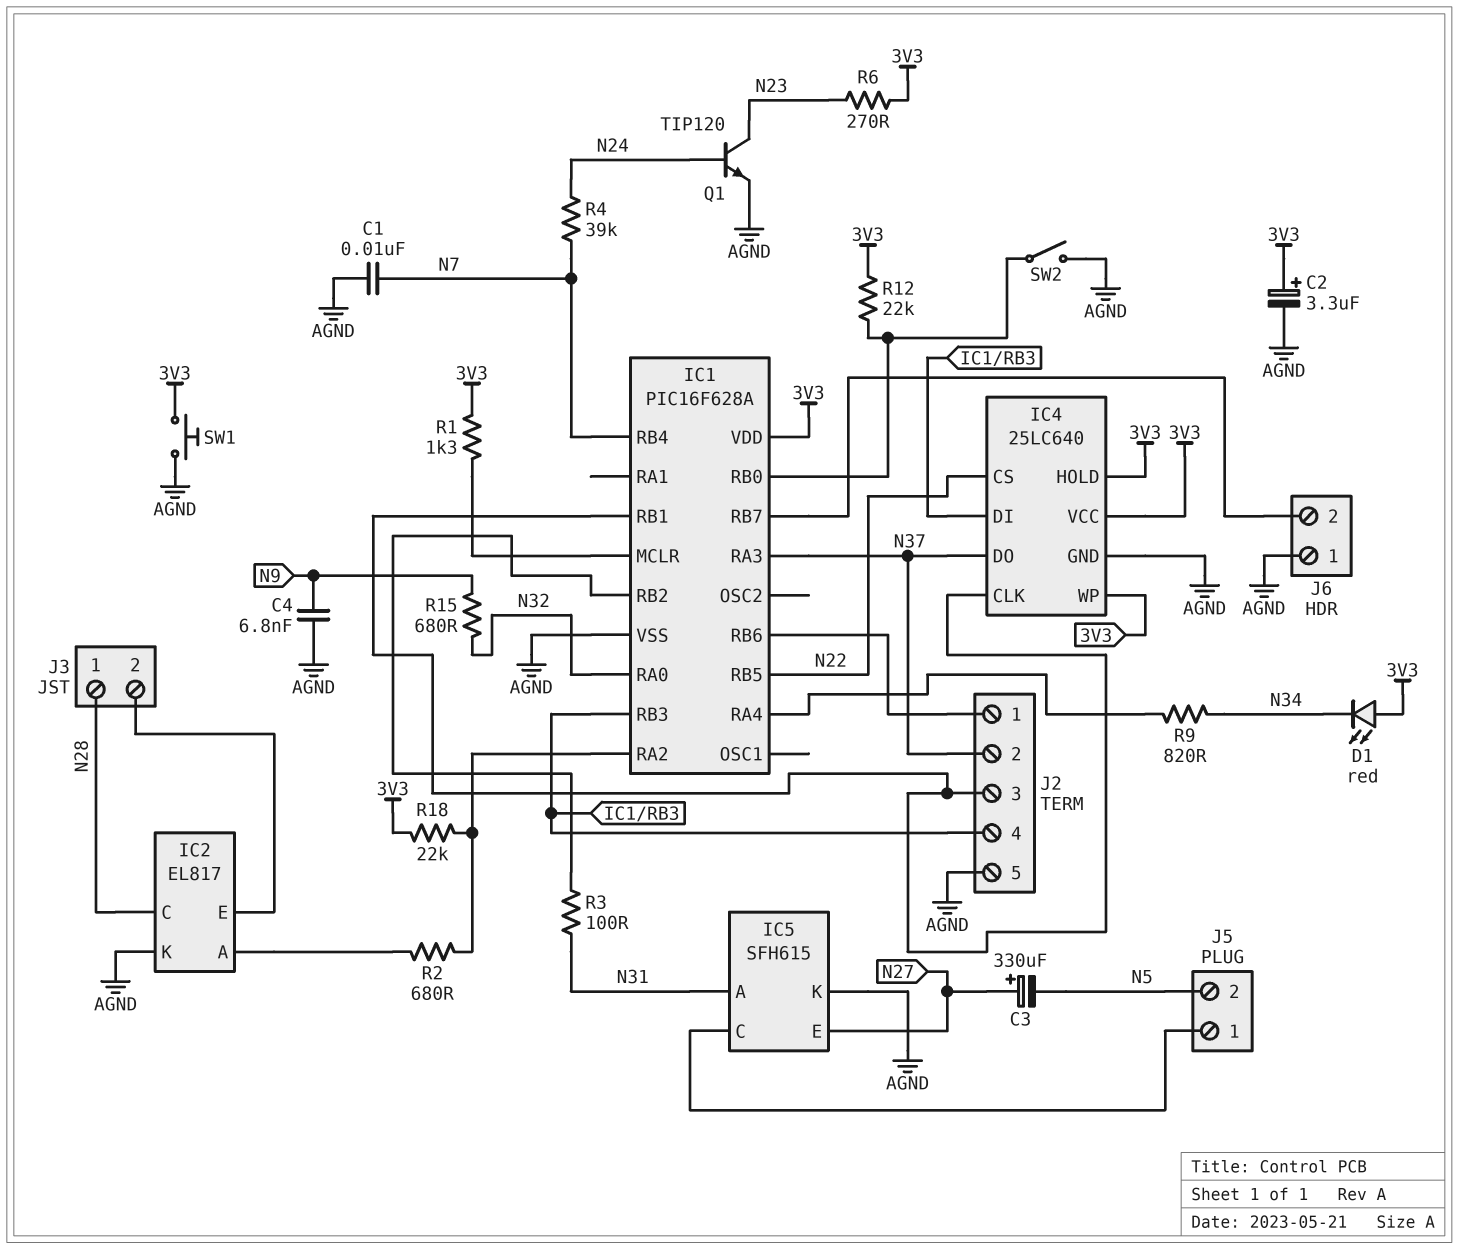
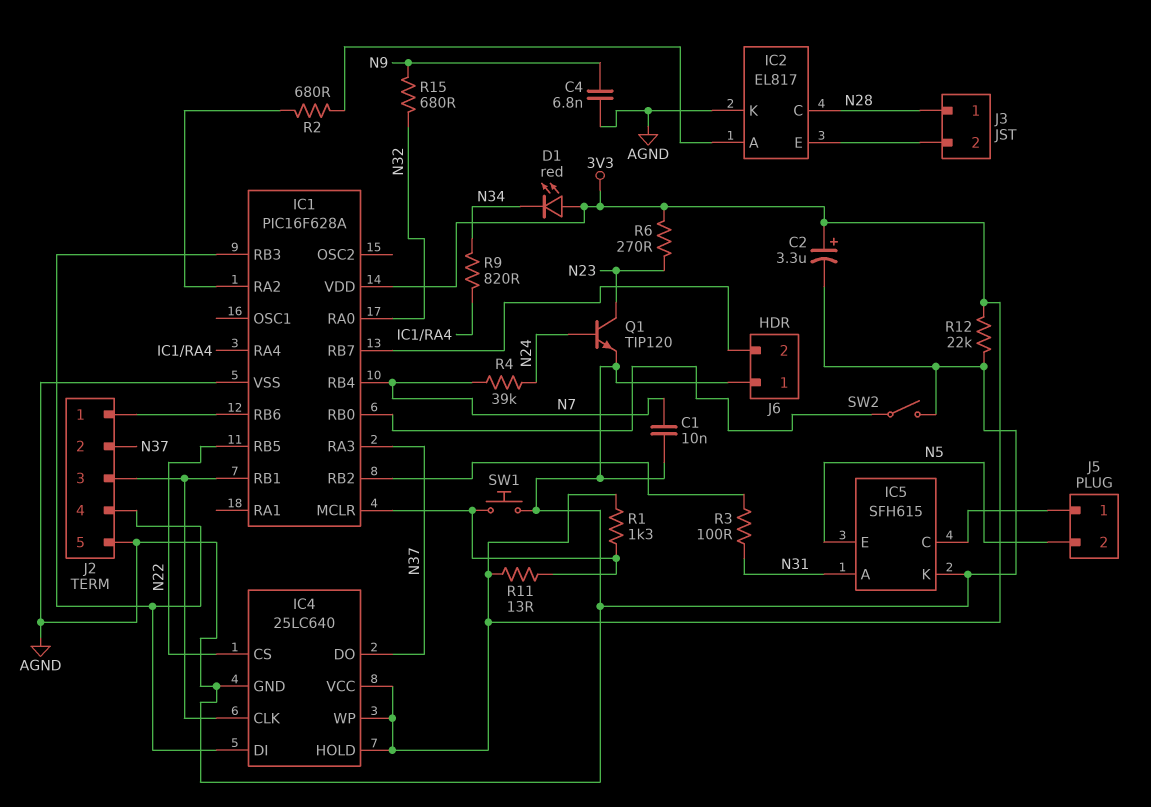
C3: 330uF (plus N27, minus N5) -> none
IC5 pin E: N27 -> N5
R11: none -> 13 (3V3, IC1/MCLR)
R12: 22k (3V3, IC1/RB0) -> 22k (3V3, AGND)
R18: 22k (3V3, IC1/RA2) -> none
SW1: button (3V3, AGND) -> button (AGND, IC1/MCLR)

